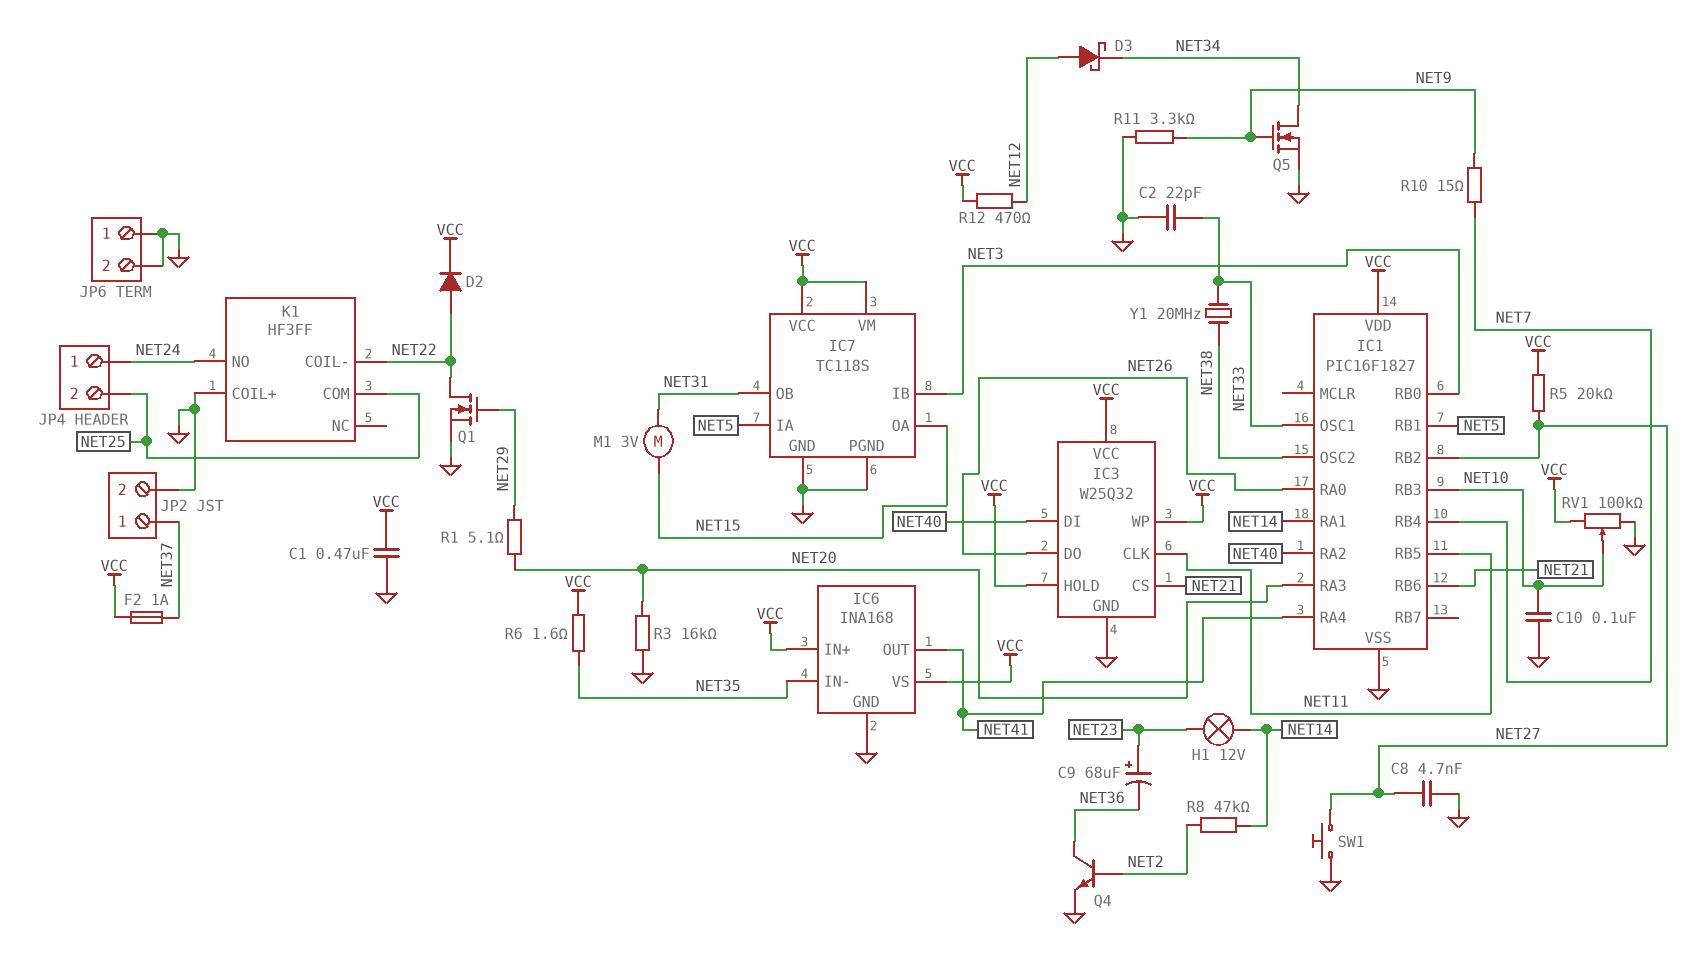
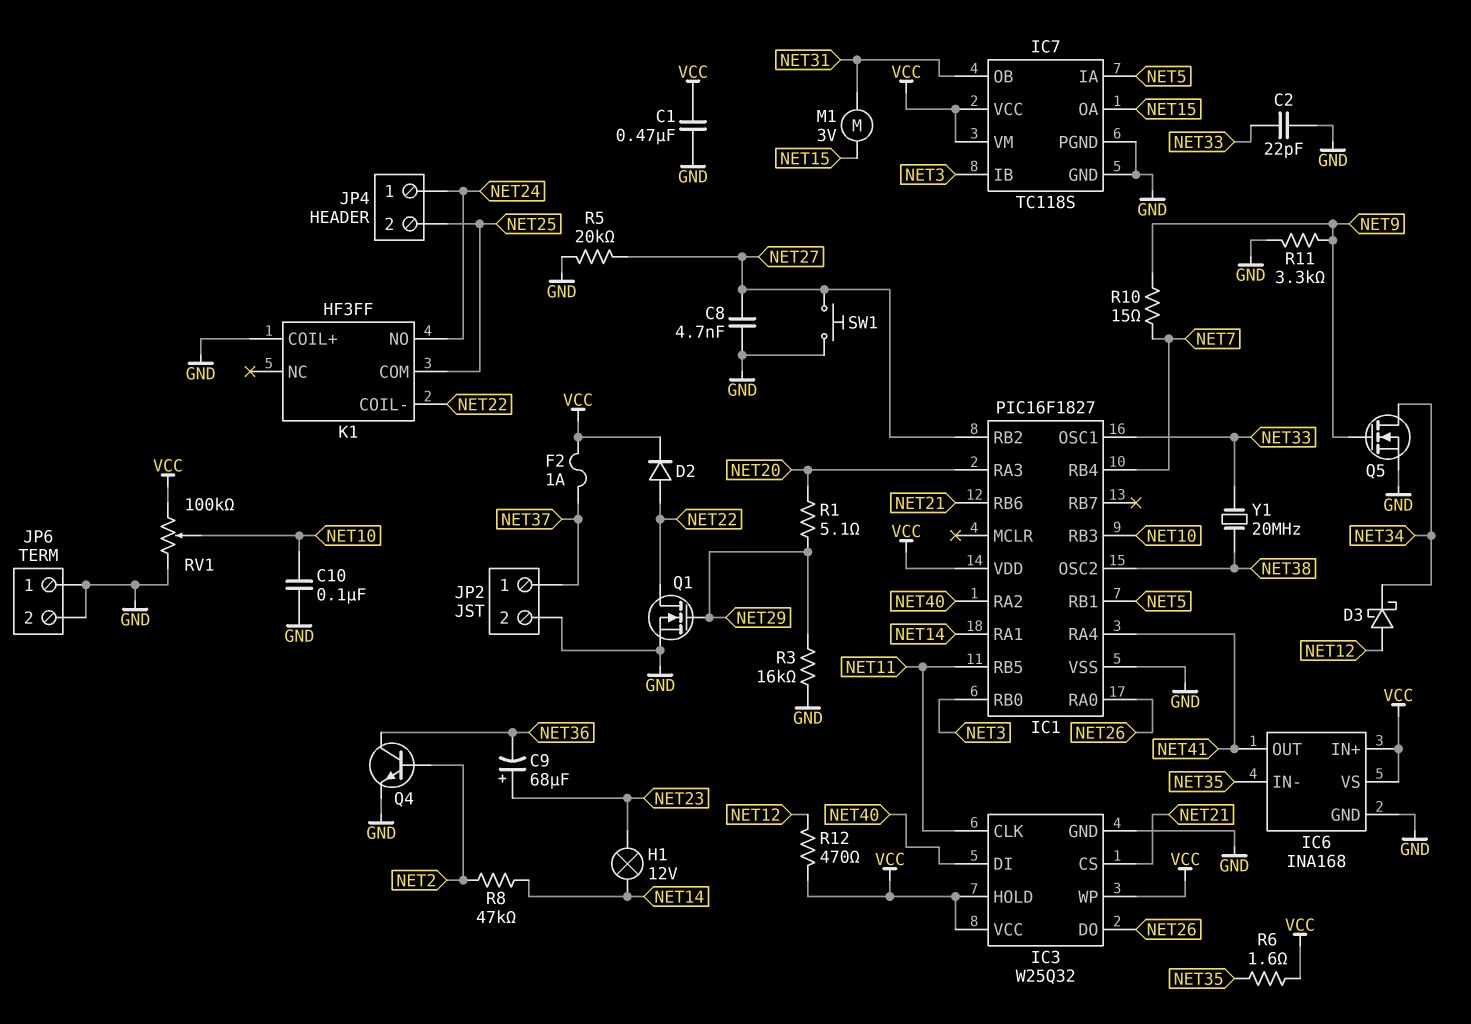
R3: 16k (GND, NET20) -> 16k (GND, NET29)
R5: 20k (NET27, VCC) -> 20k (GND, NET27)

